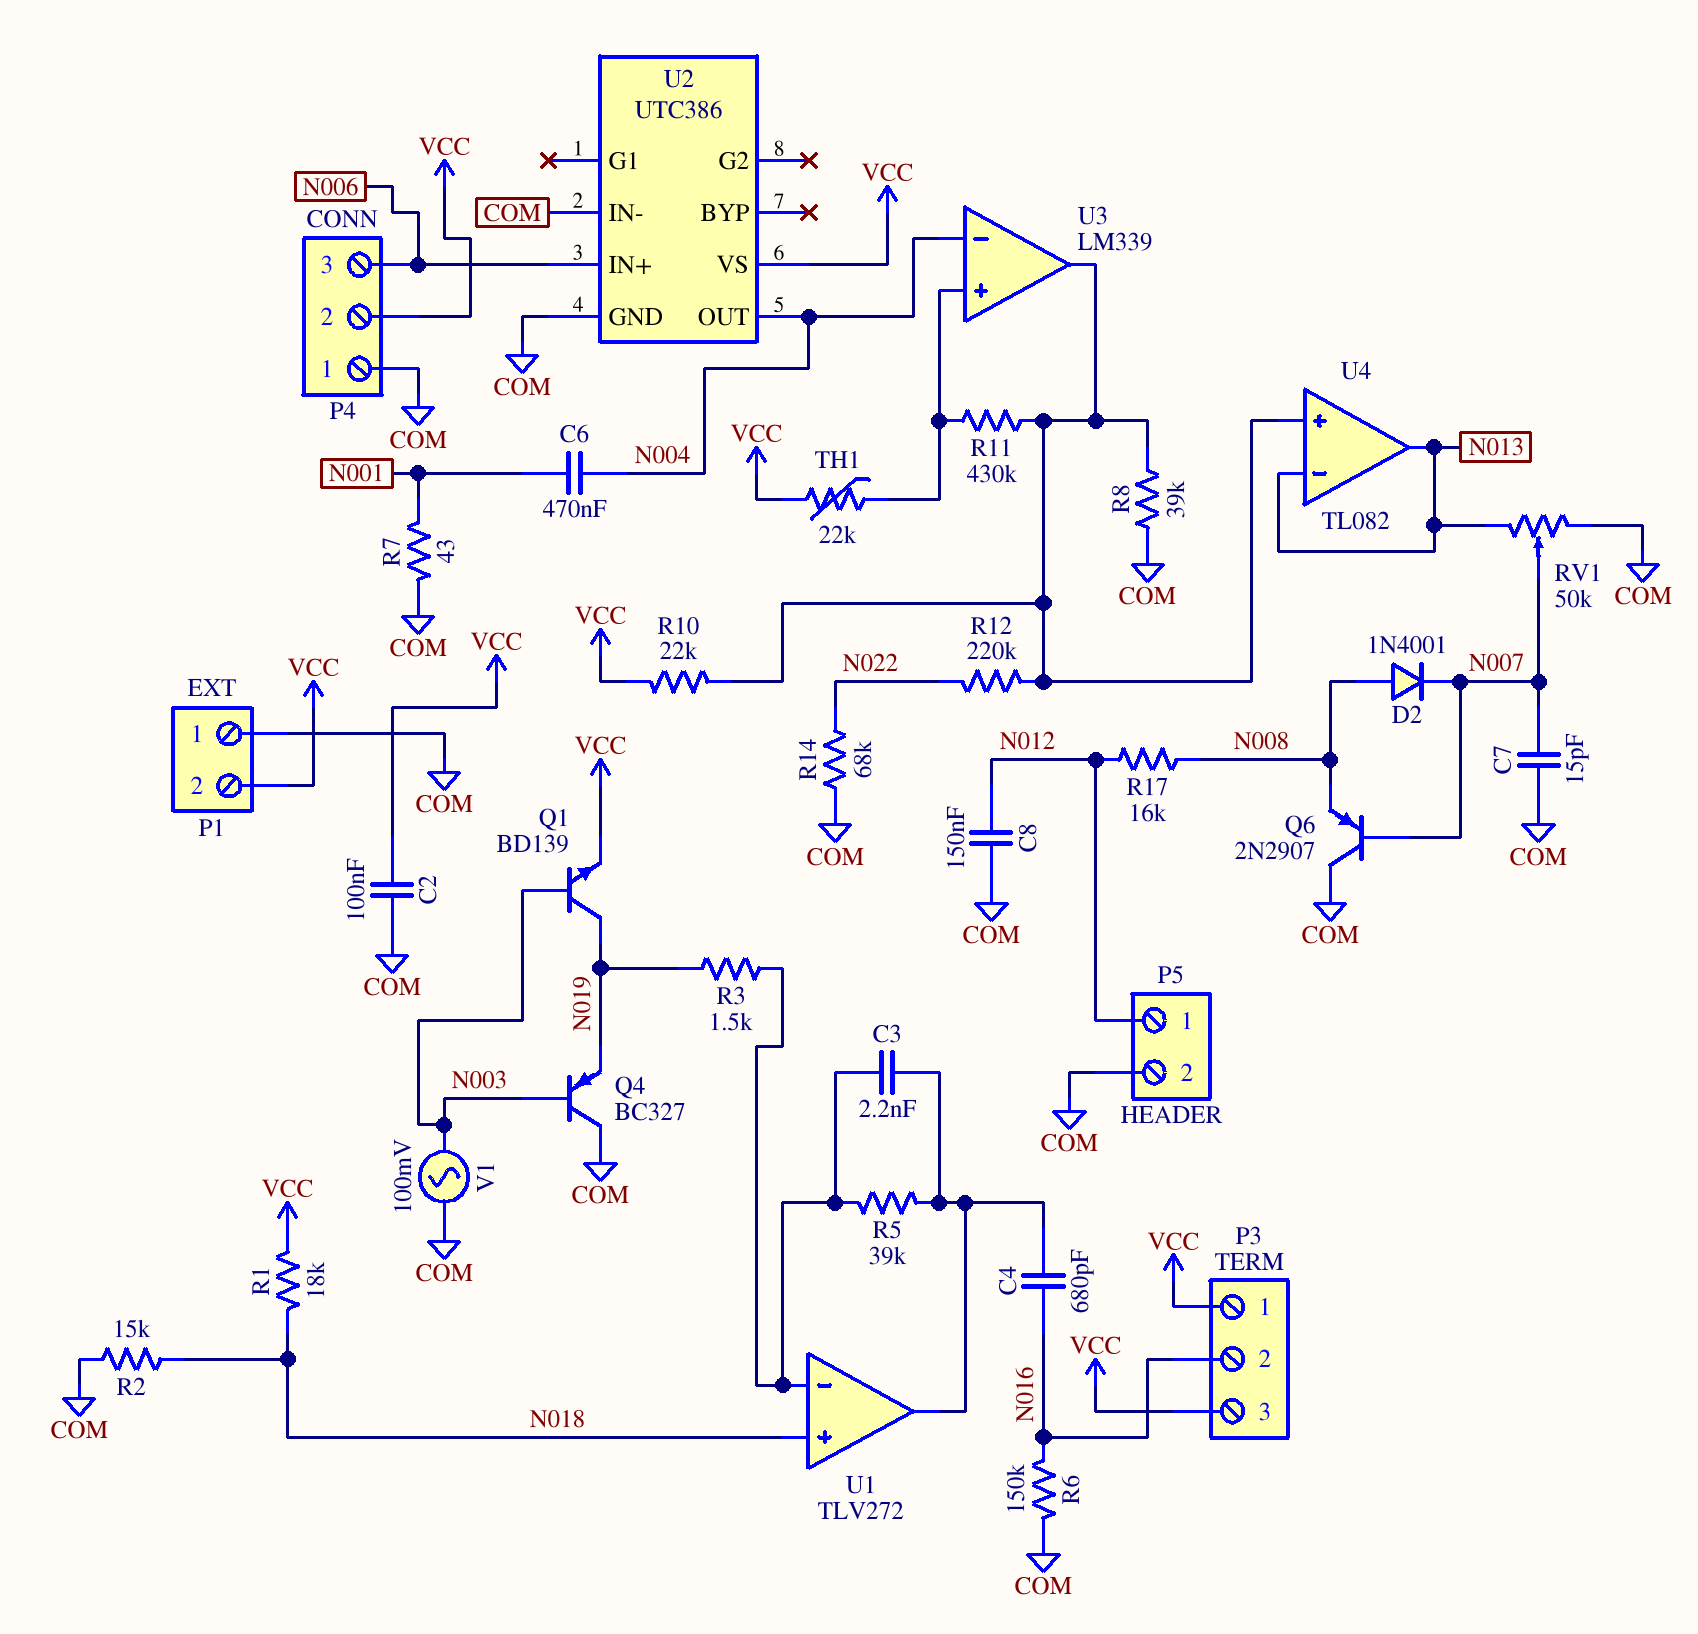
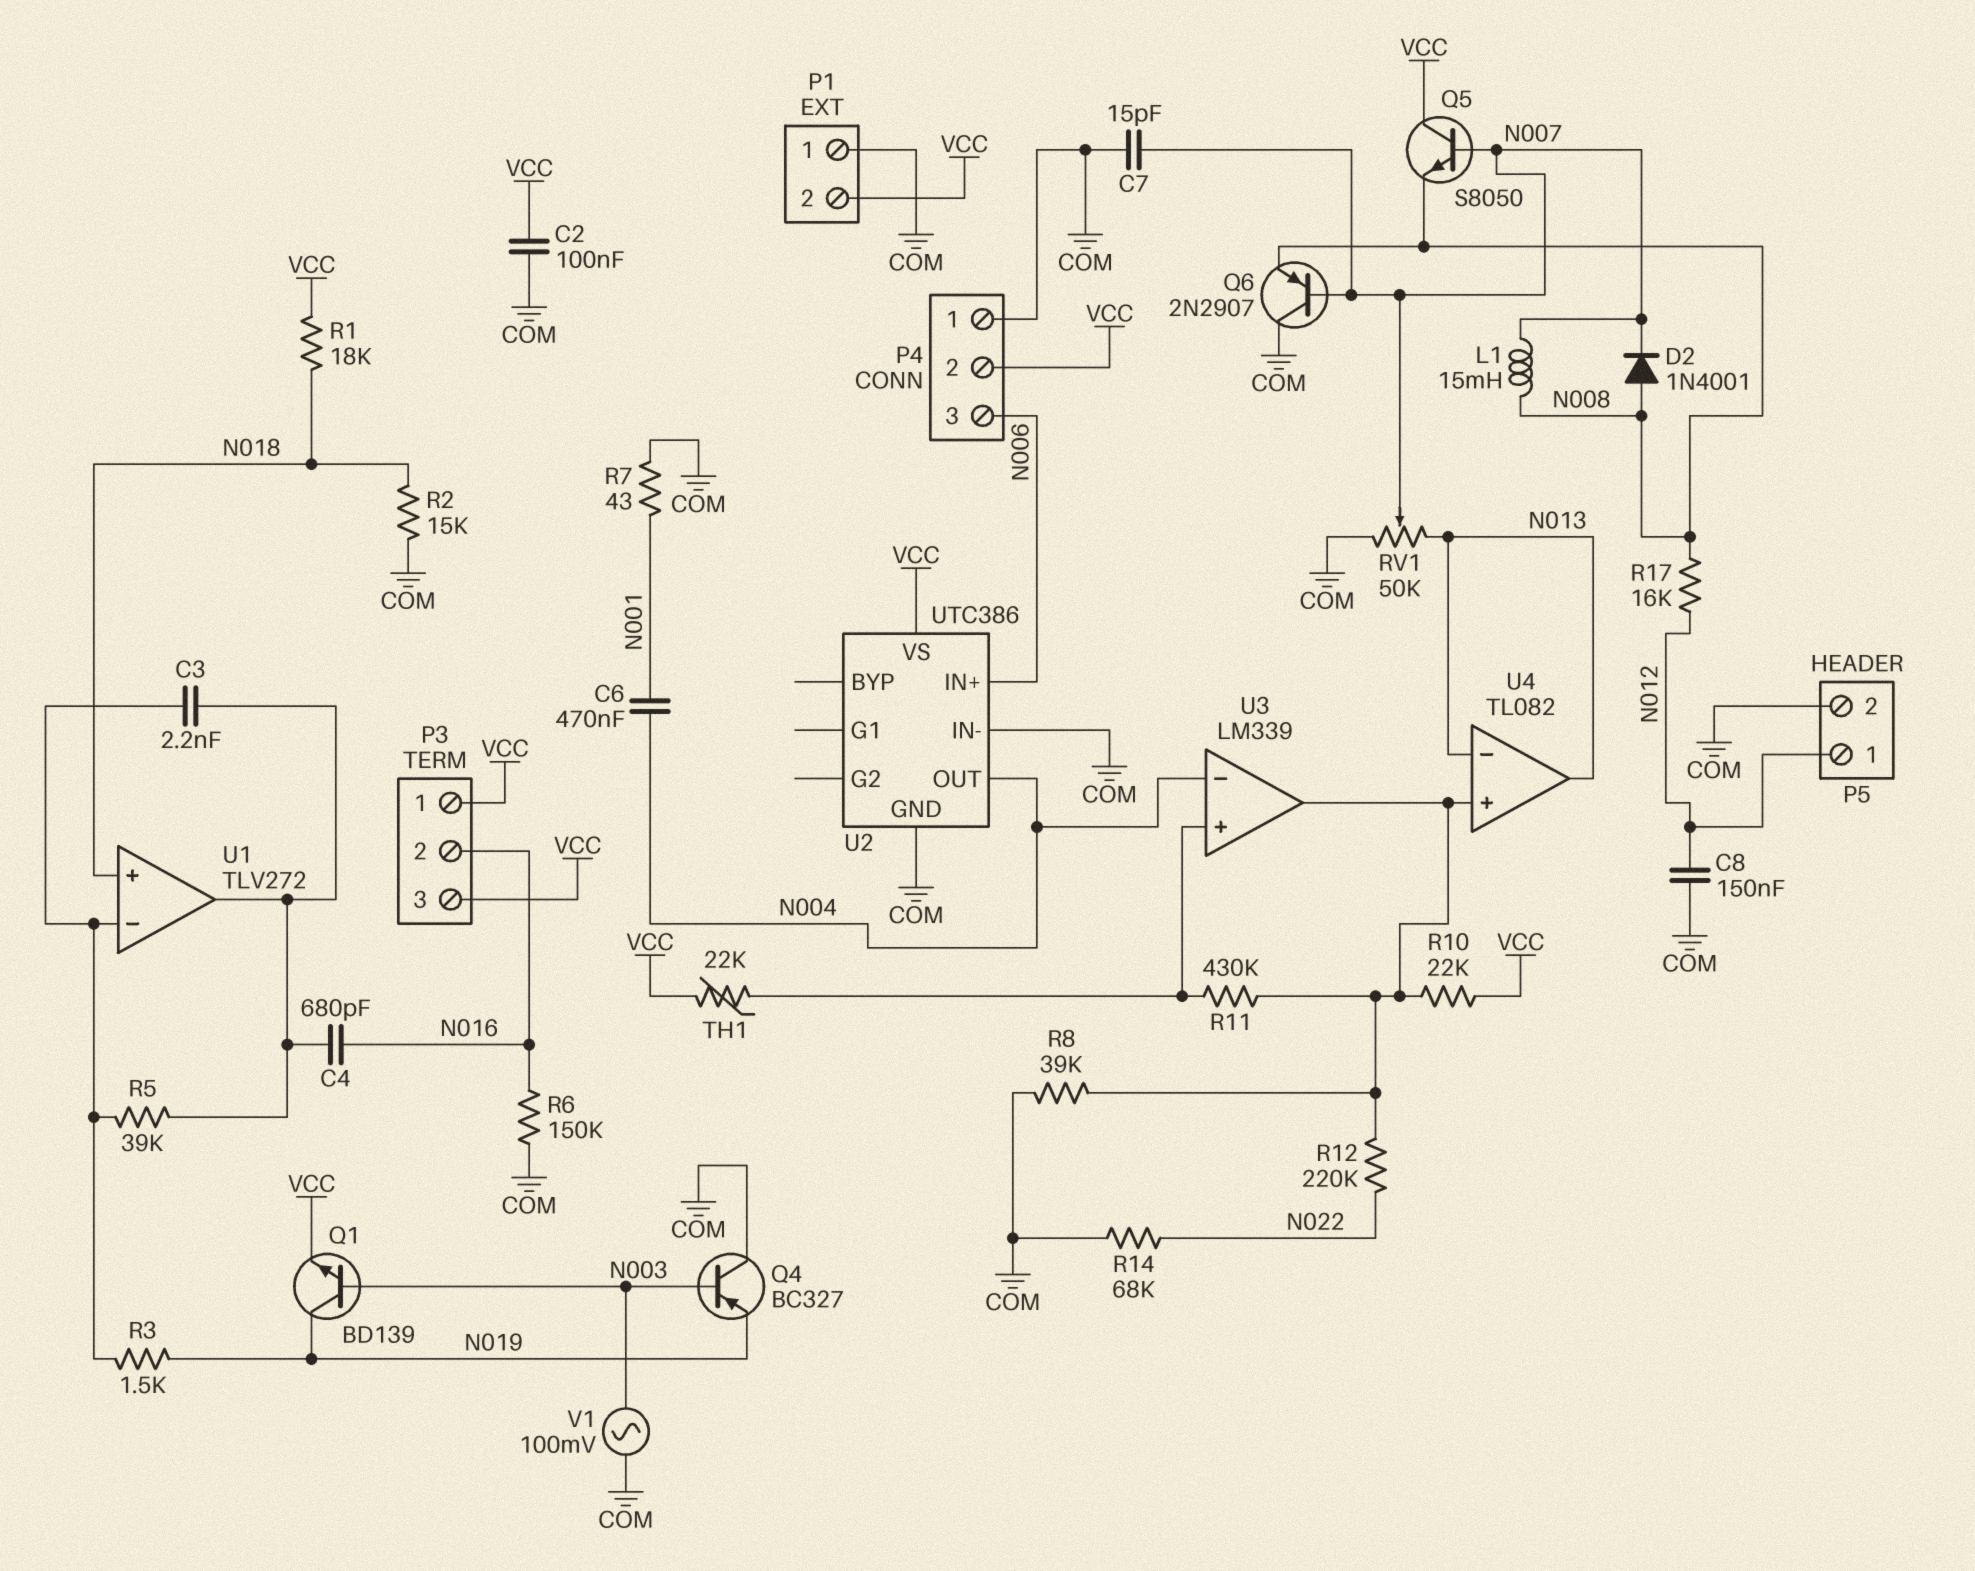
L1: none -> 15mH (N007, N008)
Q5: none -> NPN S8050 (B N007, C VCC, E N008)

